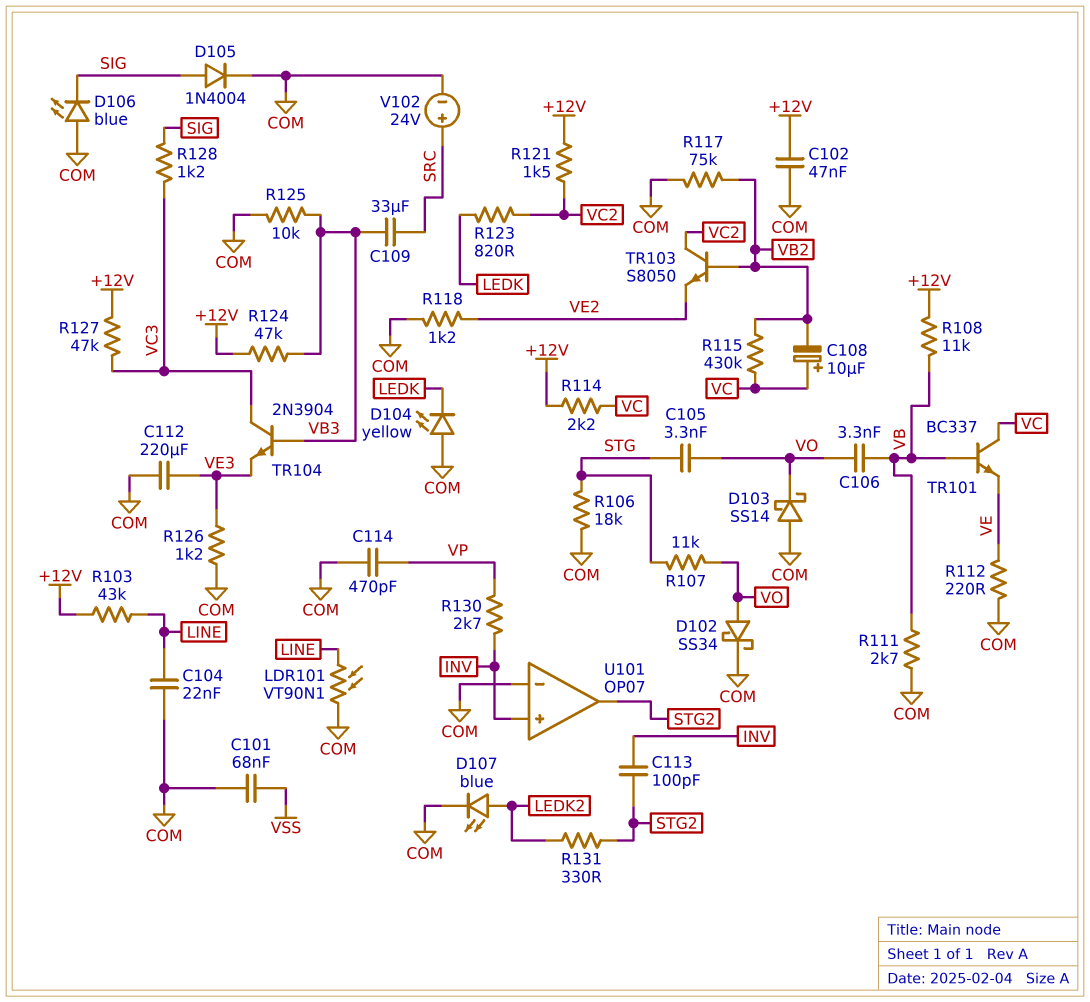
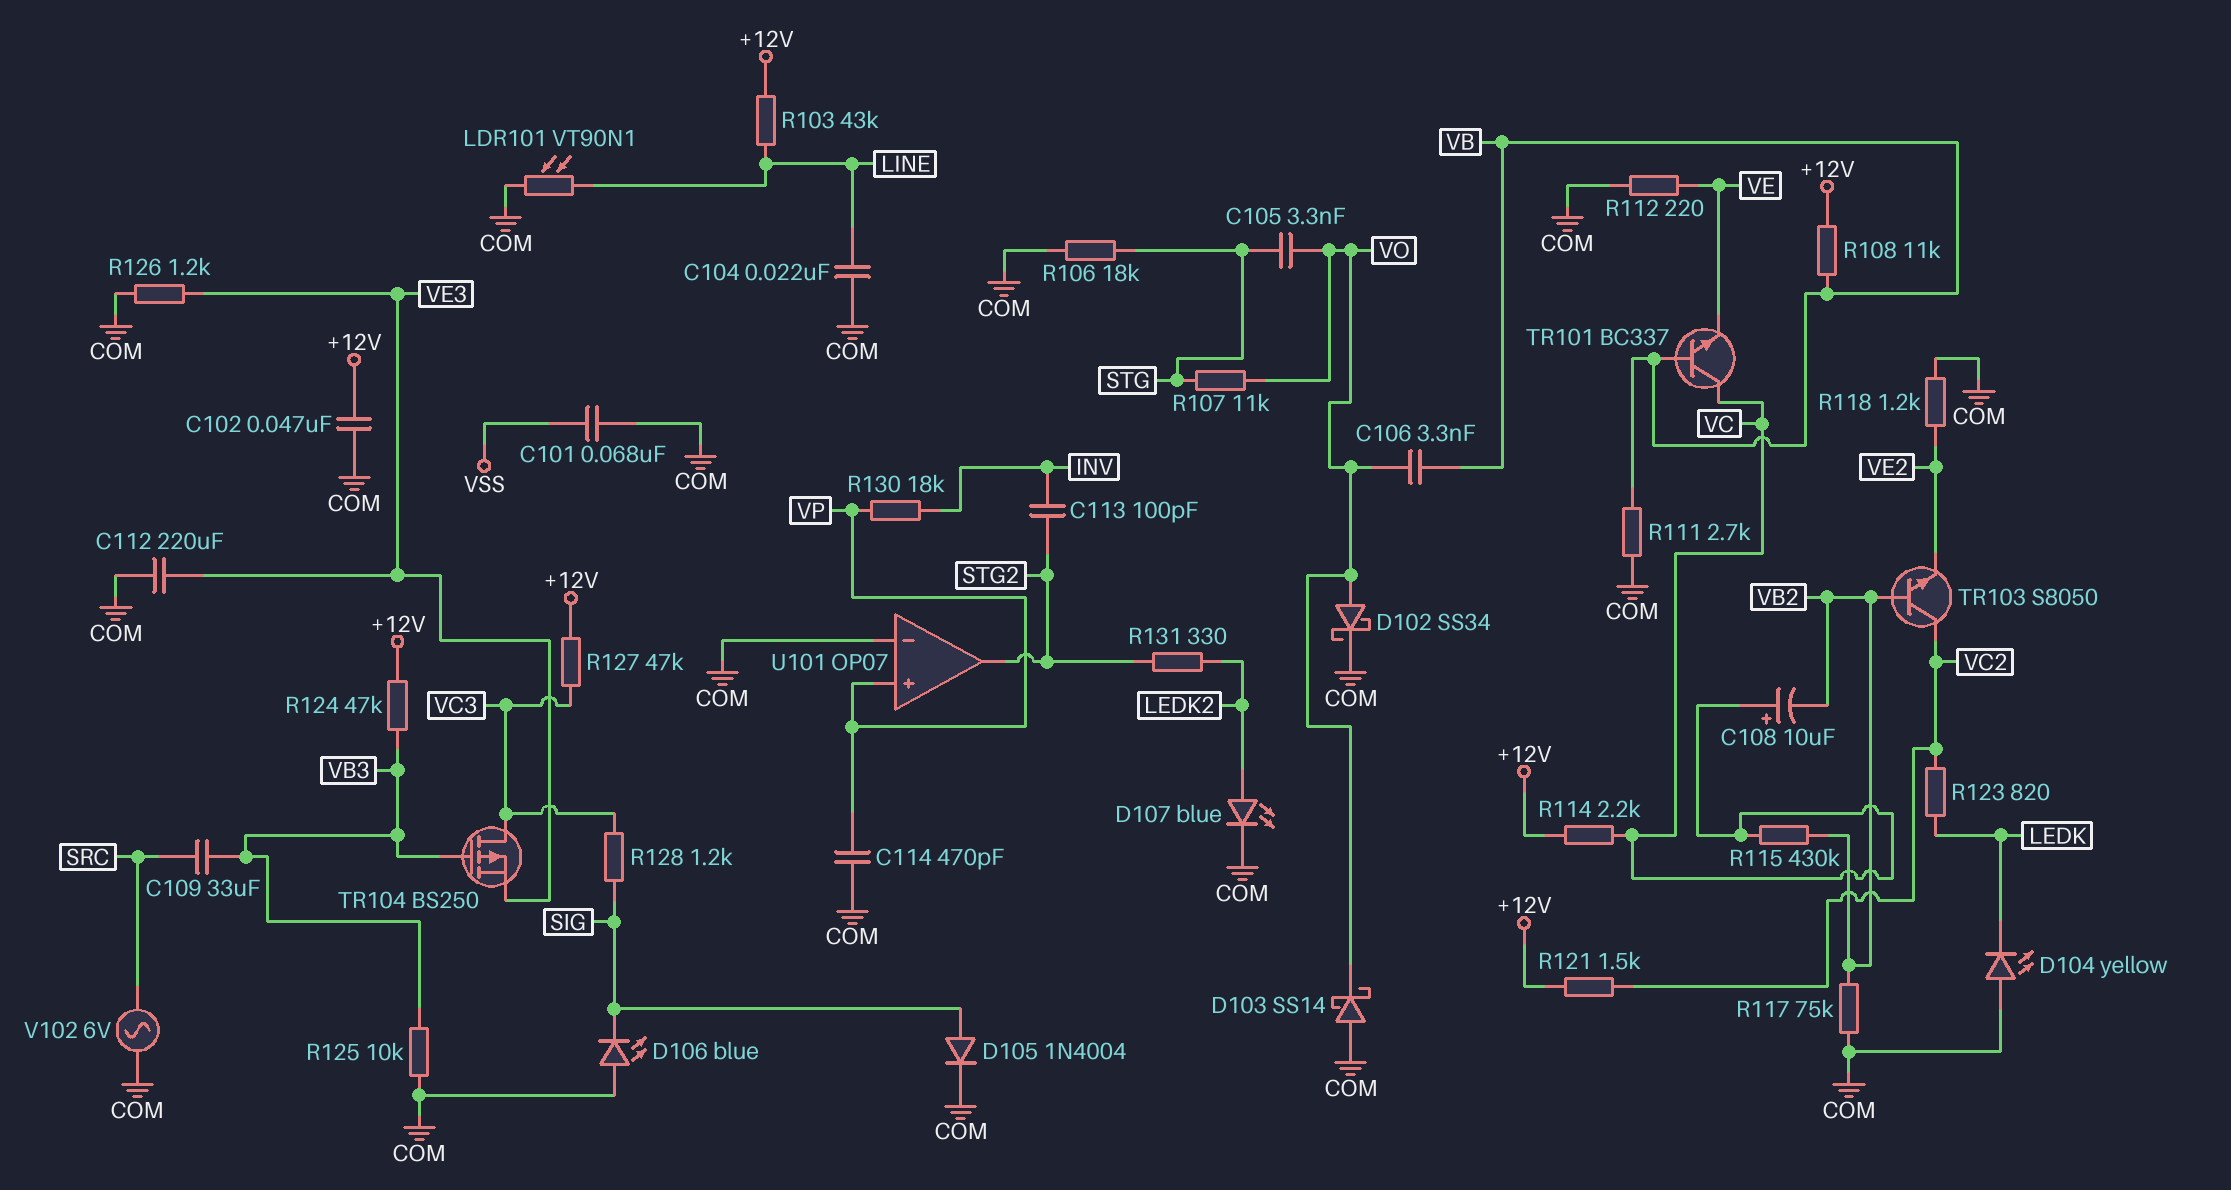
R130: 2.7k (INV, VP) -> 18k (INV, VP)
TR104: NPN 2N3904 (B VB3, C VC3, E VE3) -> PMOS BS250 (G VB3, D VC3, S VE3)
U101 pin in+: INV -> VP
V102: 24V (plus SRC, minus COM) -> AC 6V (COM, SRC)

